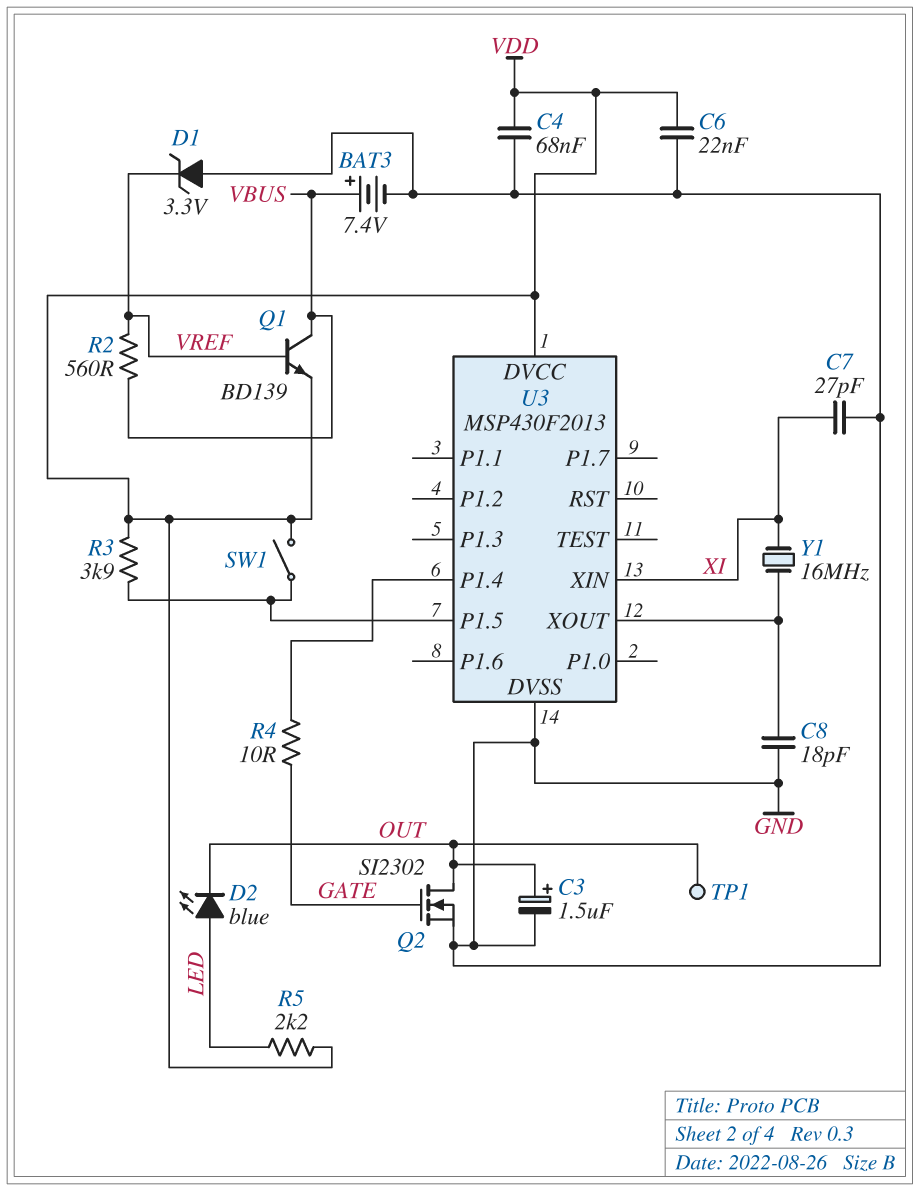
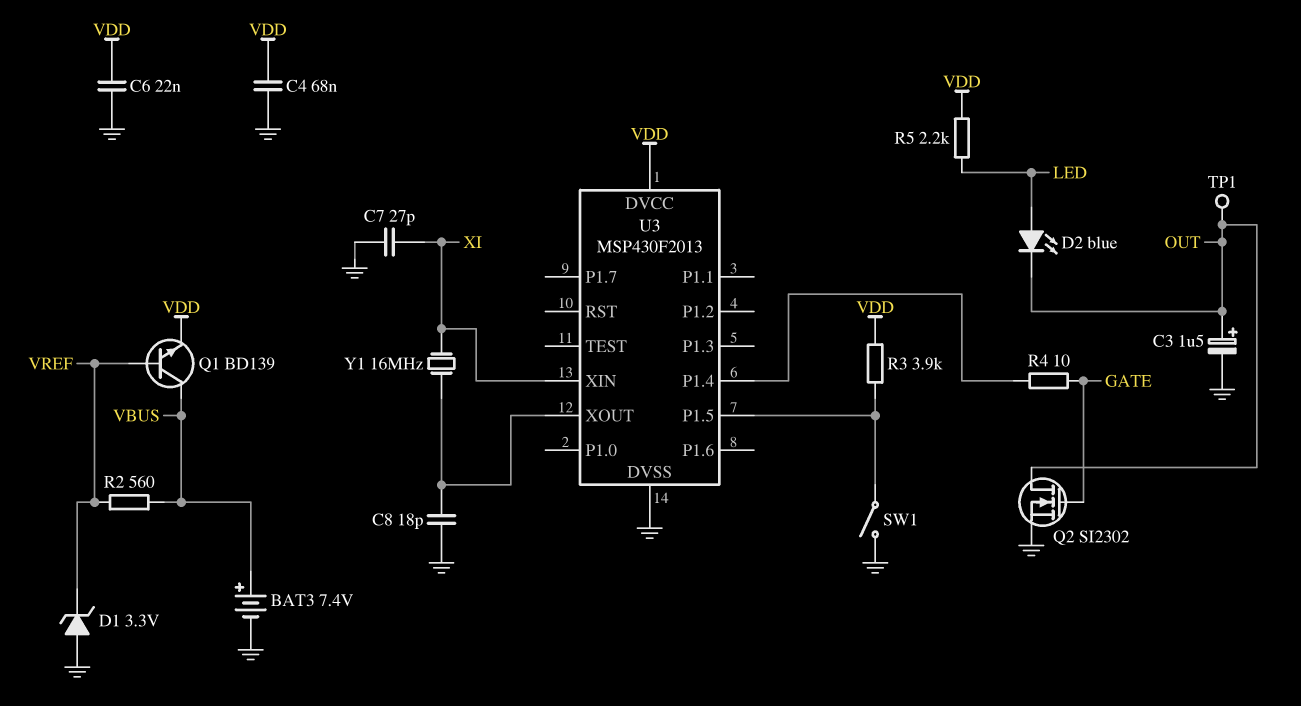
SW1: switch (U3/P1.5, VDD) -> switch (GND, U3/P1.5)

